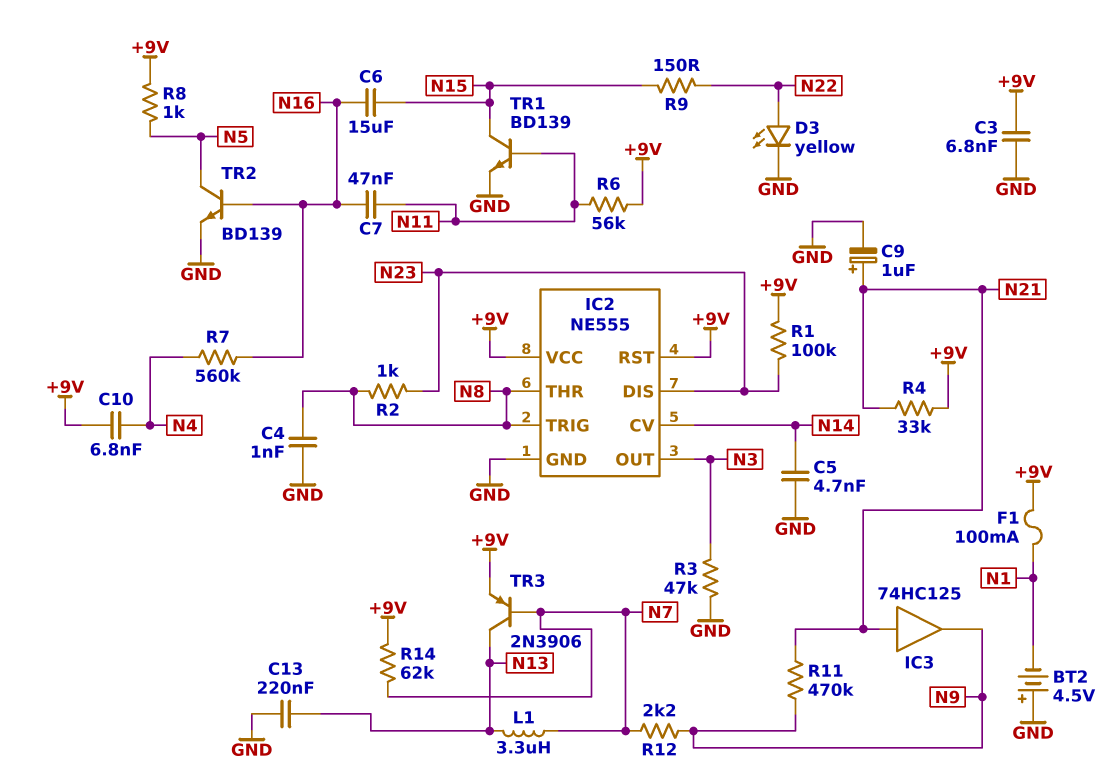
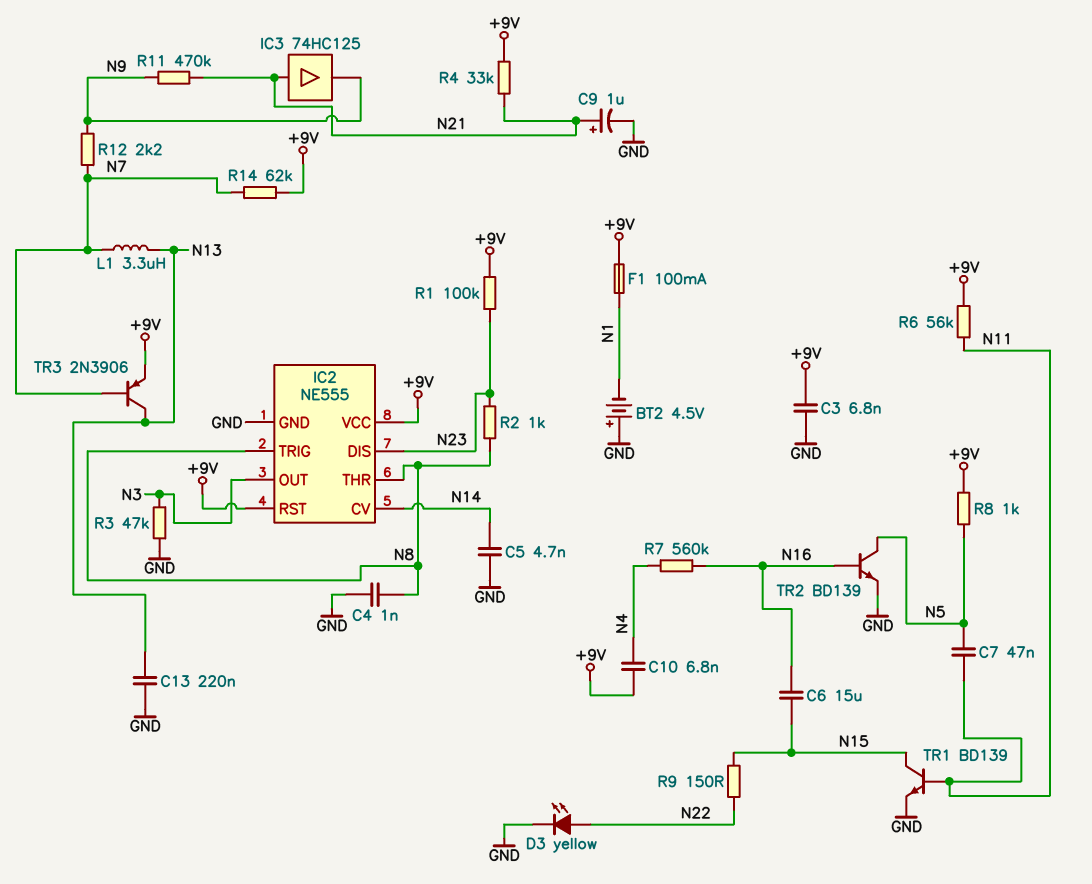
C7: 47nF (N11, N16) -> 47nF (N5, N11)

